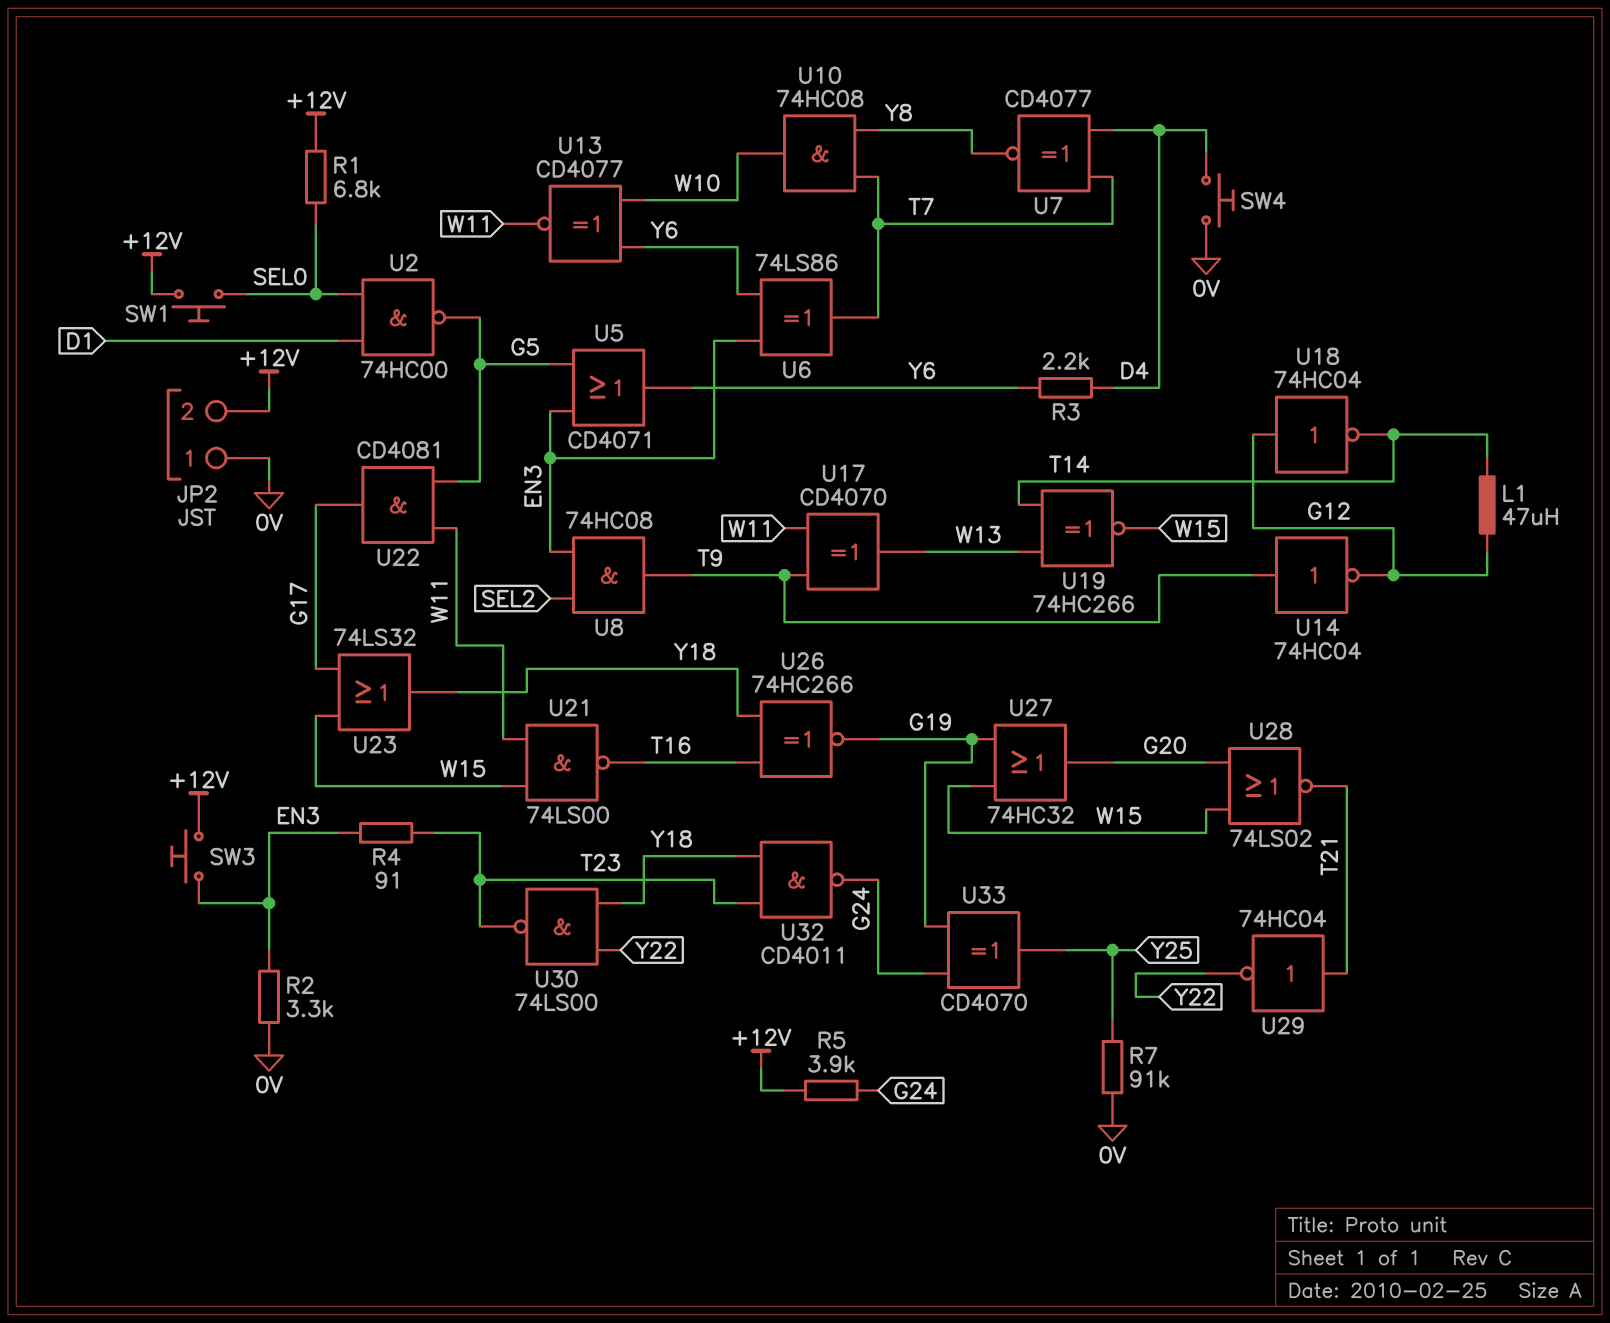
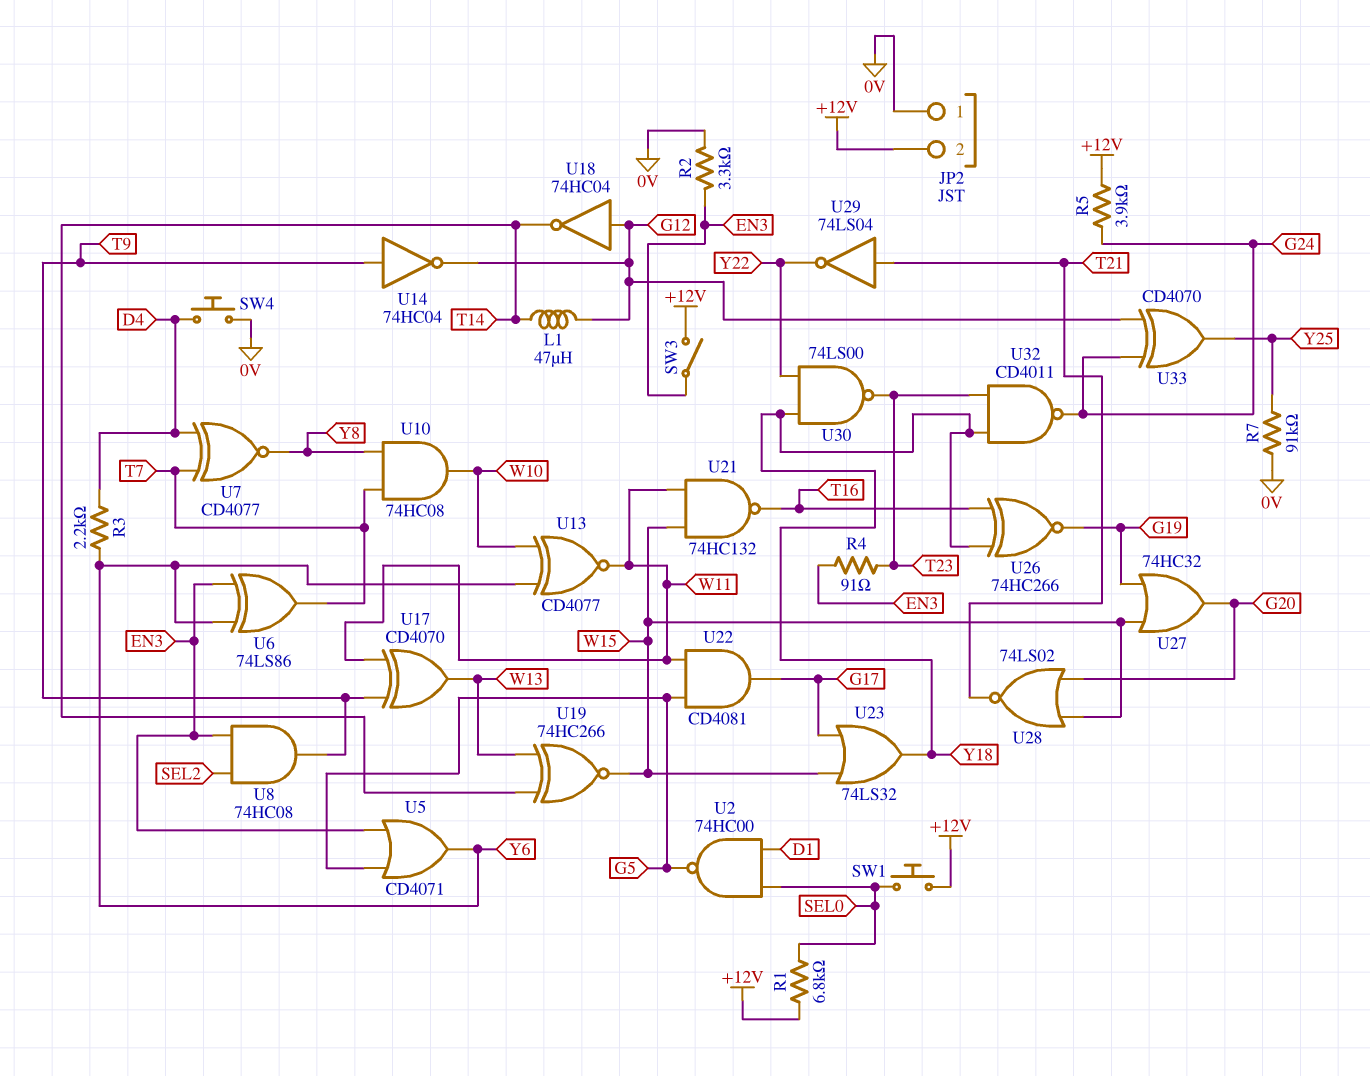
SW3: button (+12V, EN3) -> switch (+12V, EN3)
U21: NAND 74LS00 (in W11, in W15, out T16) -> NAND 74HC132 (in W11, in W15, out T16)
U29: NOT 74HC04 (in T21, out Y22) -> NOT 74LS04 (in T21, out Y22)
U33: XOR CD4070 (in G19, in G24, out Y25) -> XOR CD4070 (in G12, in G24, out Y25)

